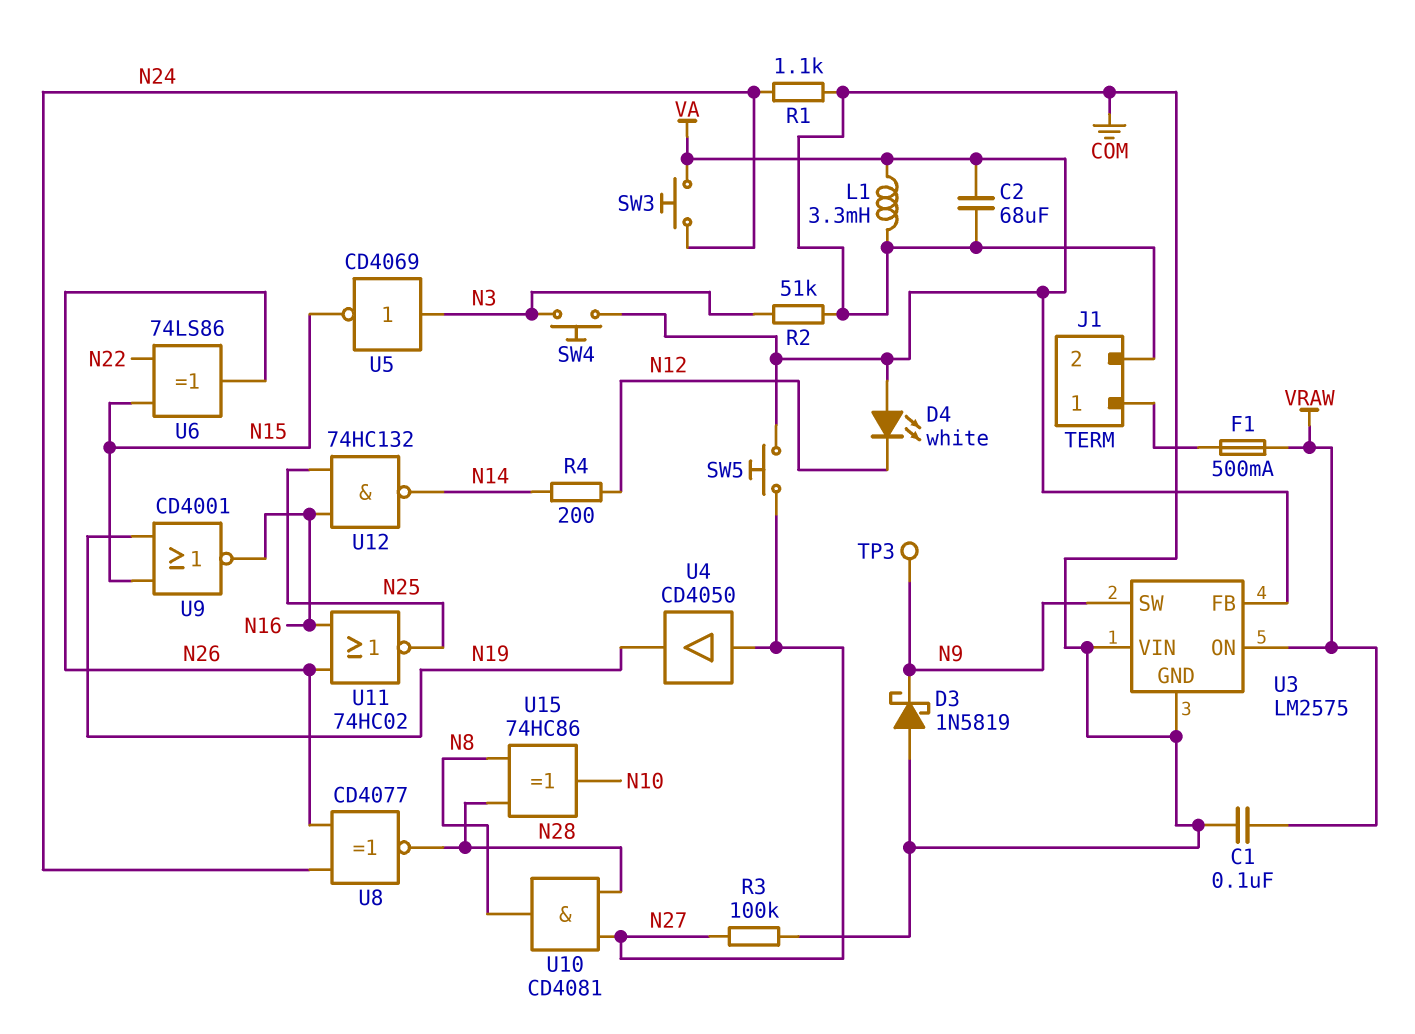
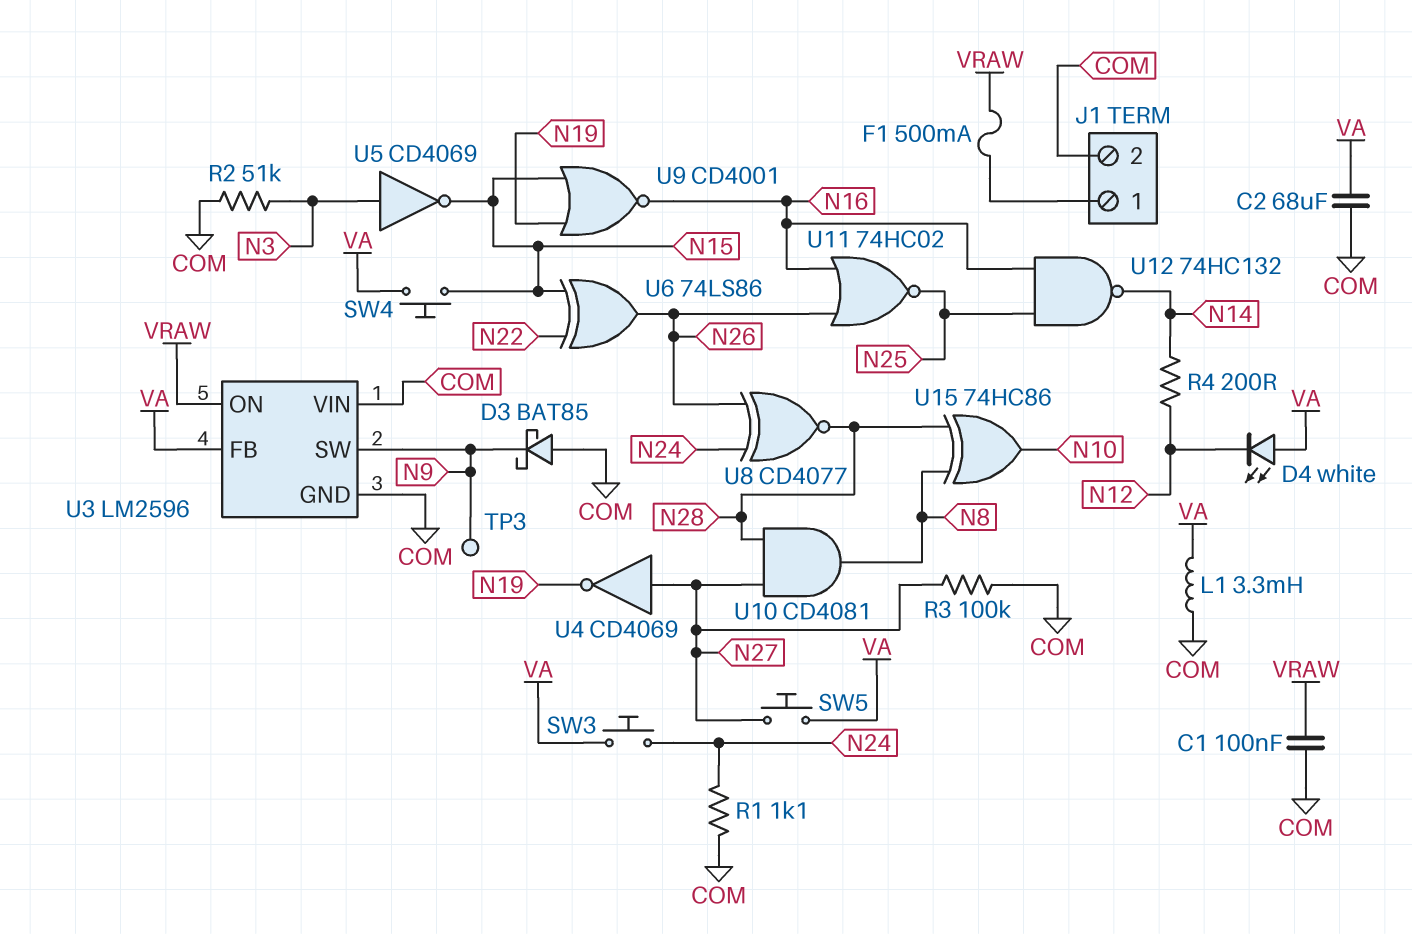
D3: schottky 1N5819 (A COM, K N9) -> schottky BAT85 (A COM, K N9)
SW4: button (N3, VA) -> button (N15, VA)
U3: LM2575 -> LM2596
U4: buffer CD4050 (in N27, out N19) -> NOT CD4069 (in N27, out N19)

